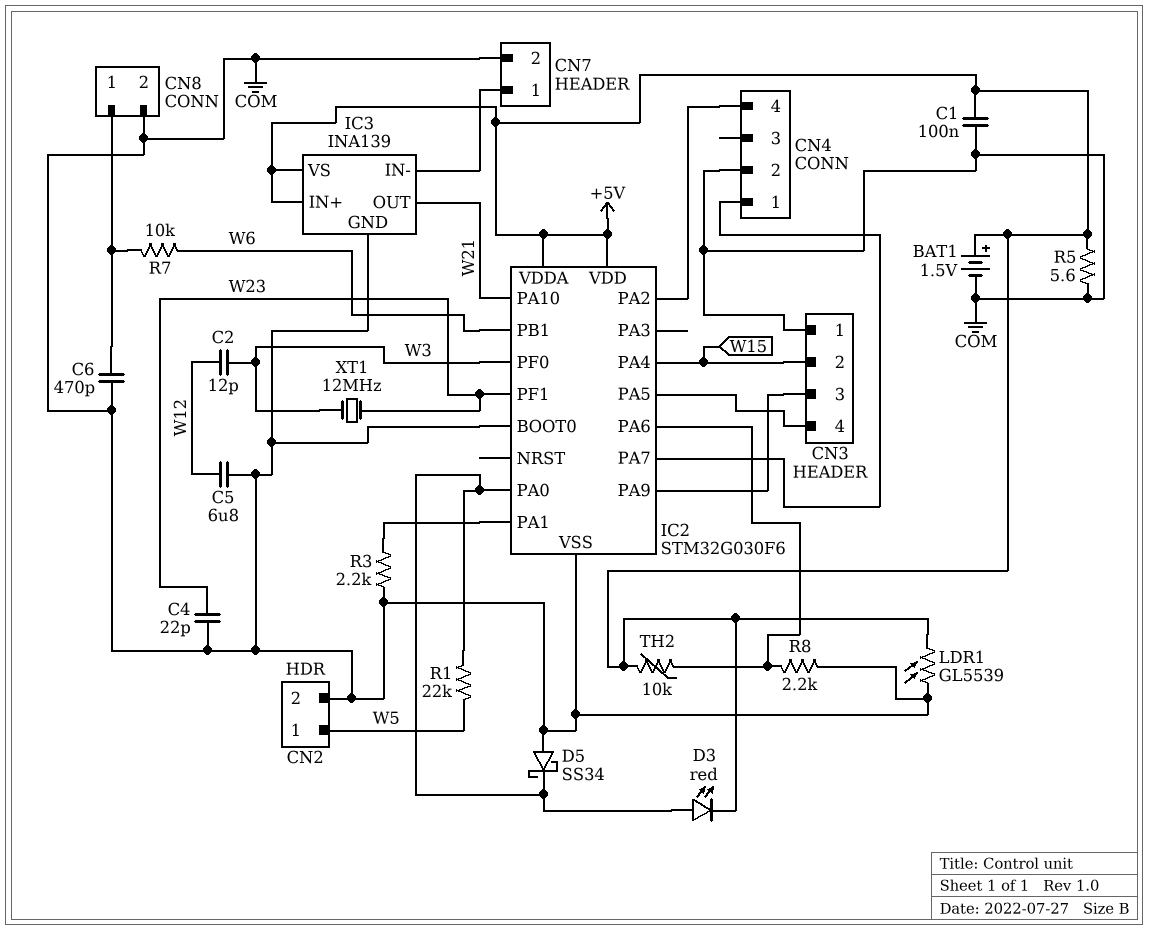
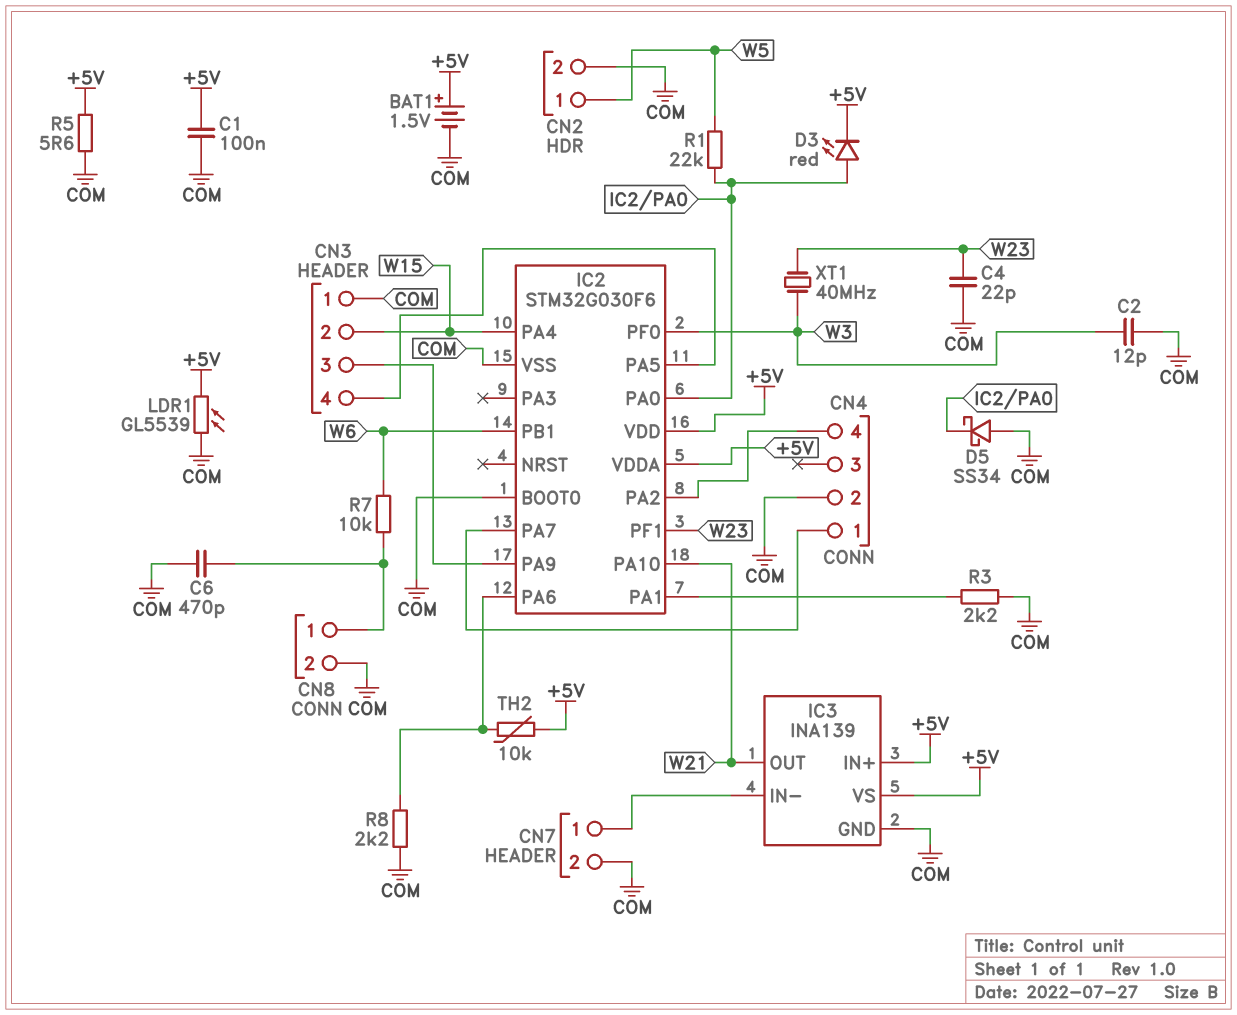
C2: 12pF (W3, W12) -> 12pF (COM, W3)
C5: 6.8uF (COM, W12) -> none
XT1: 12MHz (W3, W23) -> 40MHz (W3, W23)

